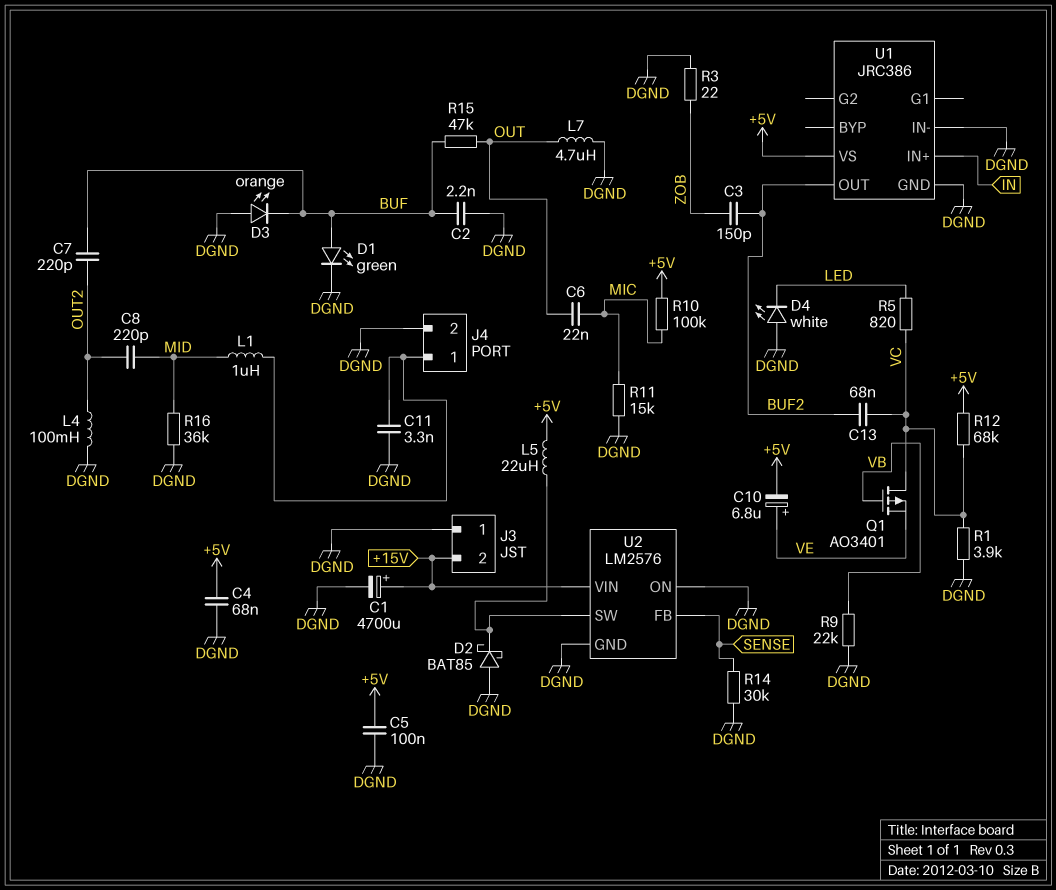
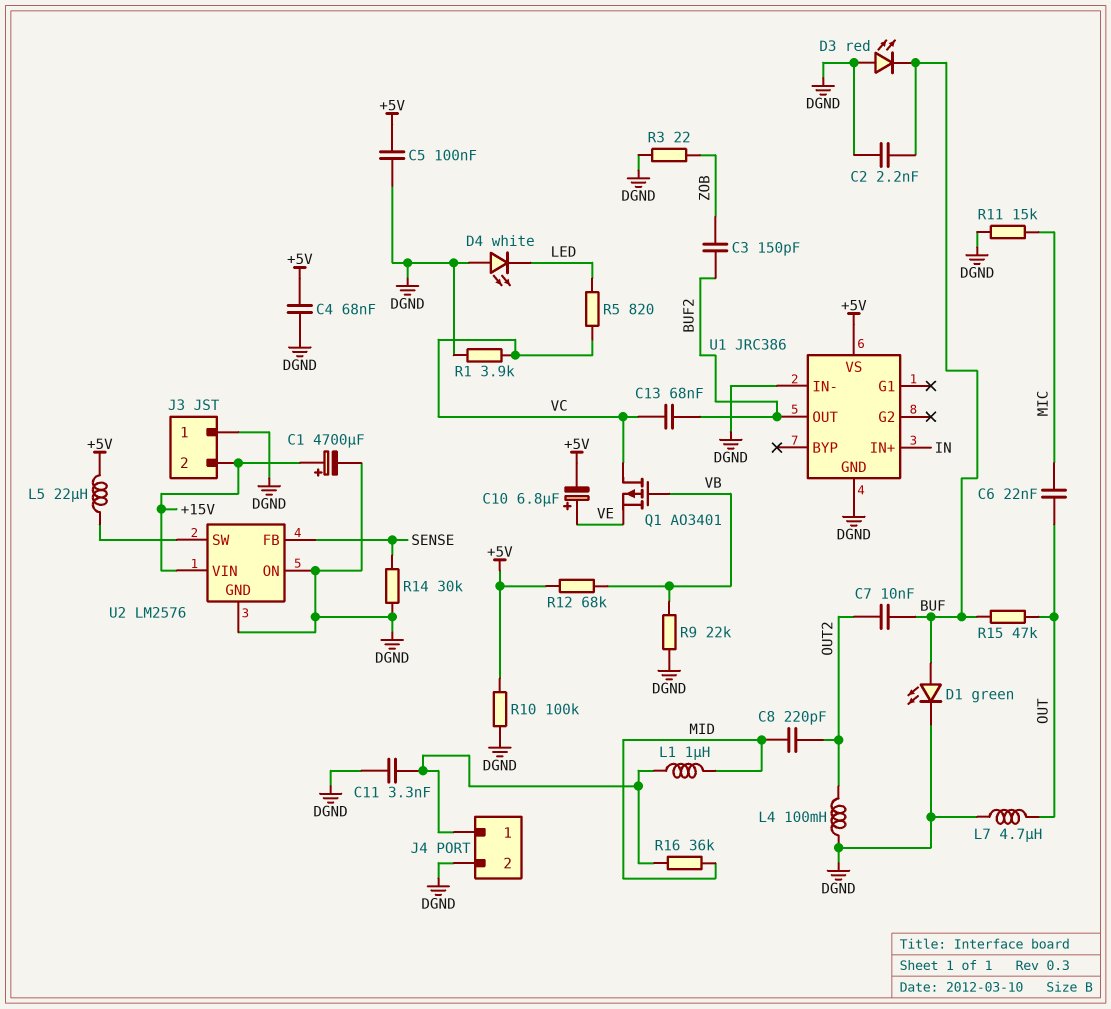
C7: 220pF (BUF, OUT2) -> 10nF (BUF, OUT2)
D2: schottky BAT85 (A DGND, K U2/SW) -> none
D3: LED orange (A DGND, K BUF) -> LED red (A DGND, K BUF)
R10: 100k (+5V, MIC) -> 100k (+5V, DGND)
R12: 68k (+5V, VC) -> 68k (+5V, VB)
R16: 36k (DGND, MID) -> 36k (J4/1, MID)

